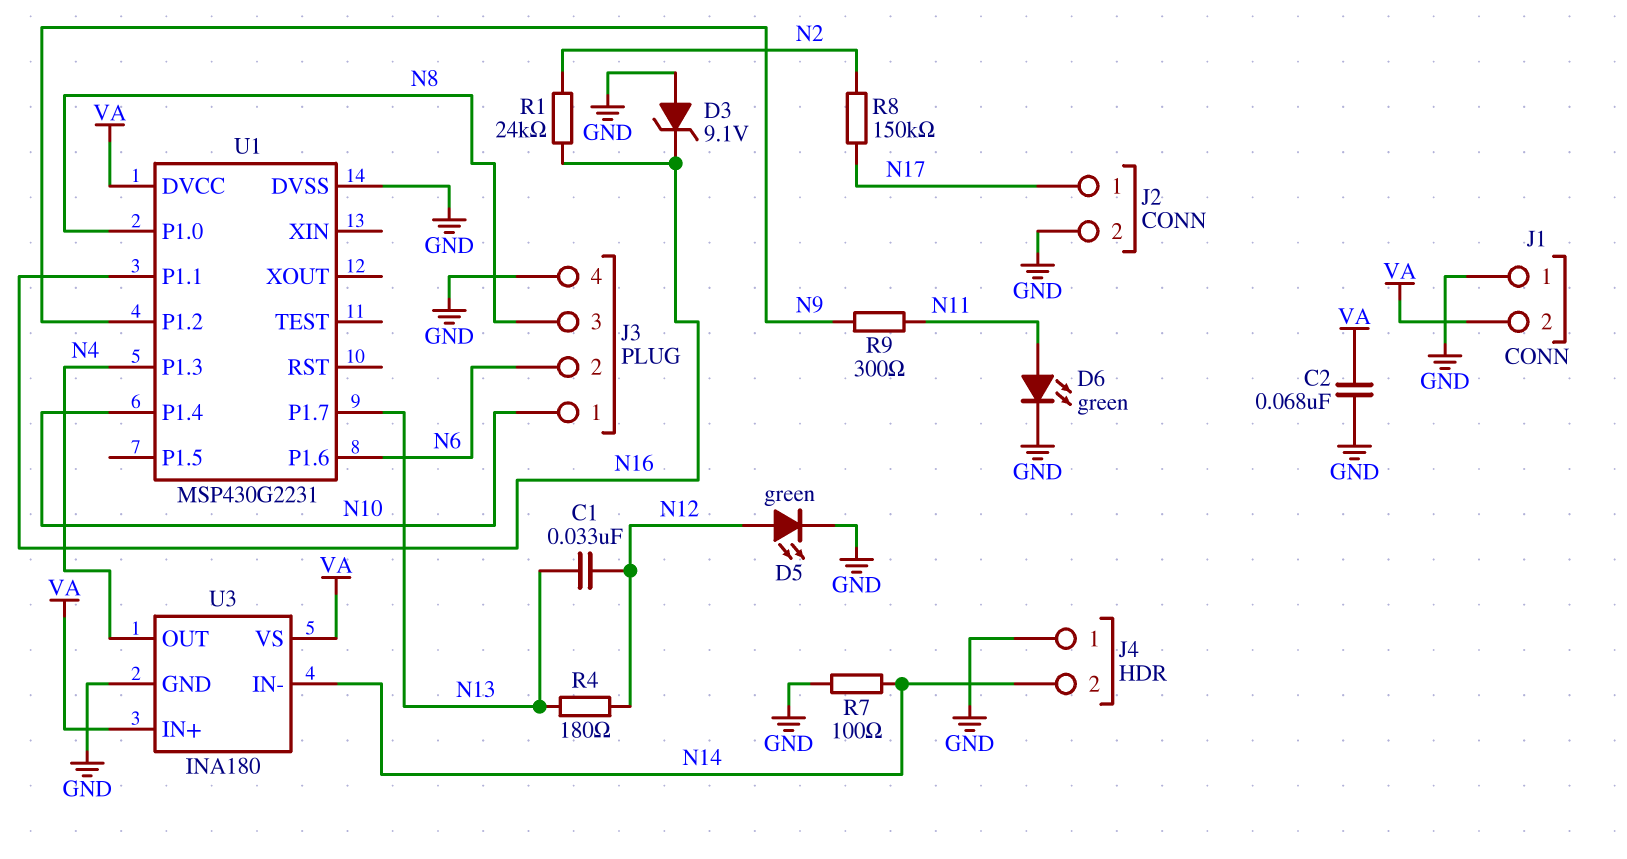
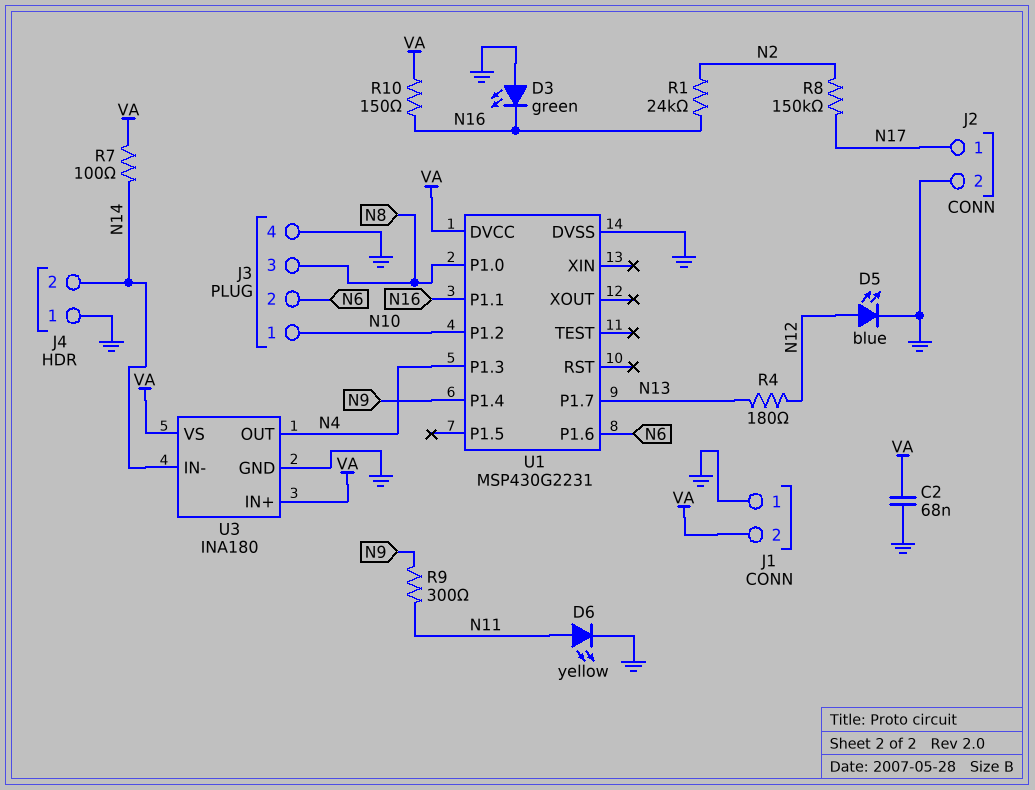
C1: 33nF (N12, N13) -> none
D3: zener 9.1V (A GND, K N16) -> LED green (A GND, K N16)
D5: LED green (A N12, K GND) -> LED blue (A N12, K GND)
D6: LED green (A N11, K GND) -> LED yellow (A N11, K GND)
R7: 100 (GND, N14) -> 100 (N14, VA)
R10: none -> 150 (N16, VA)
U1 pin P1.2: N9 -> N10
U1 pin P1.4: N10 -> N9

